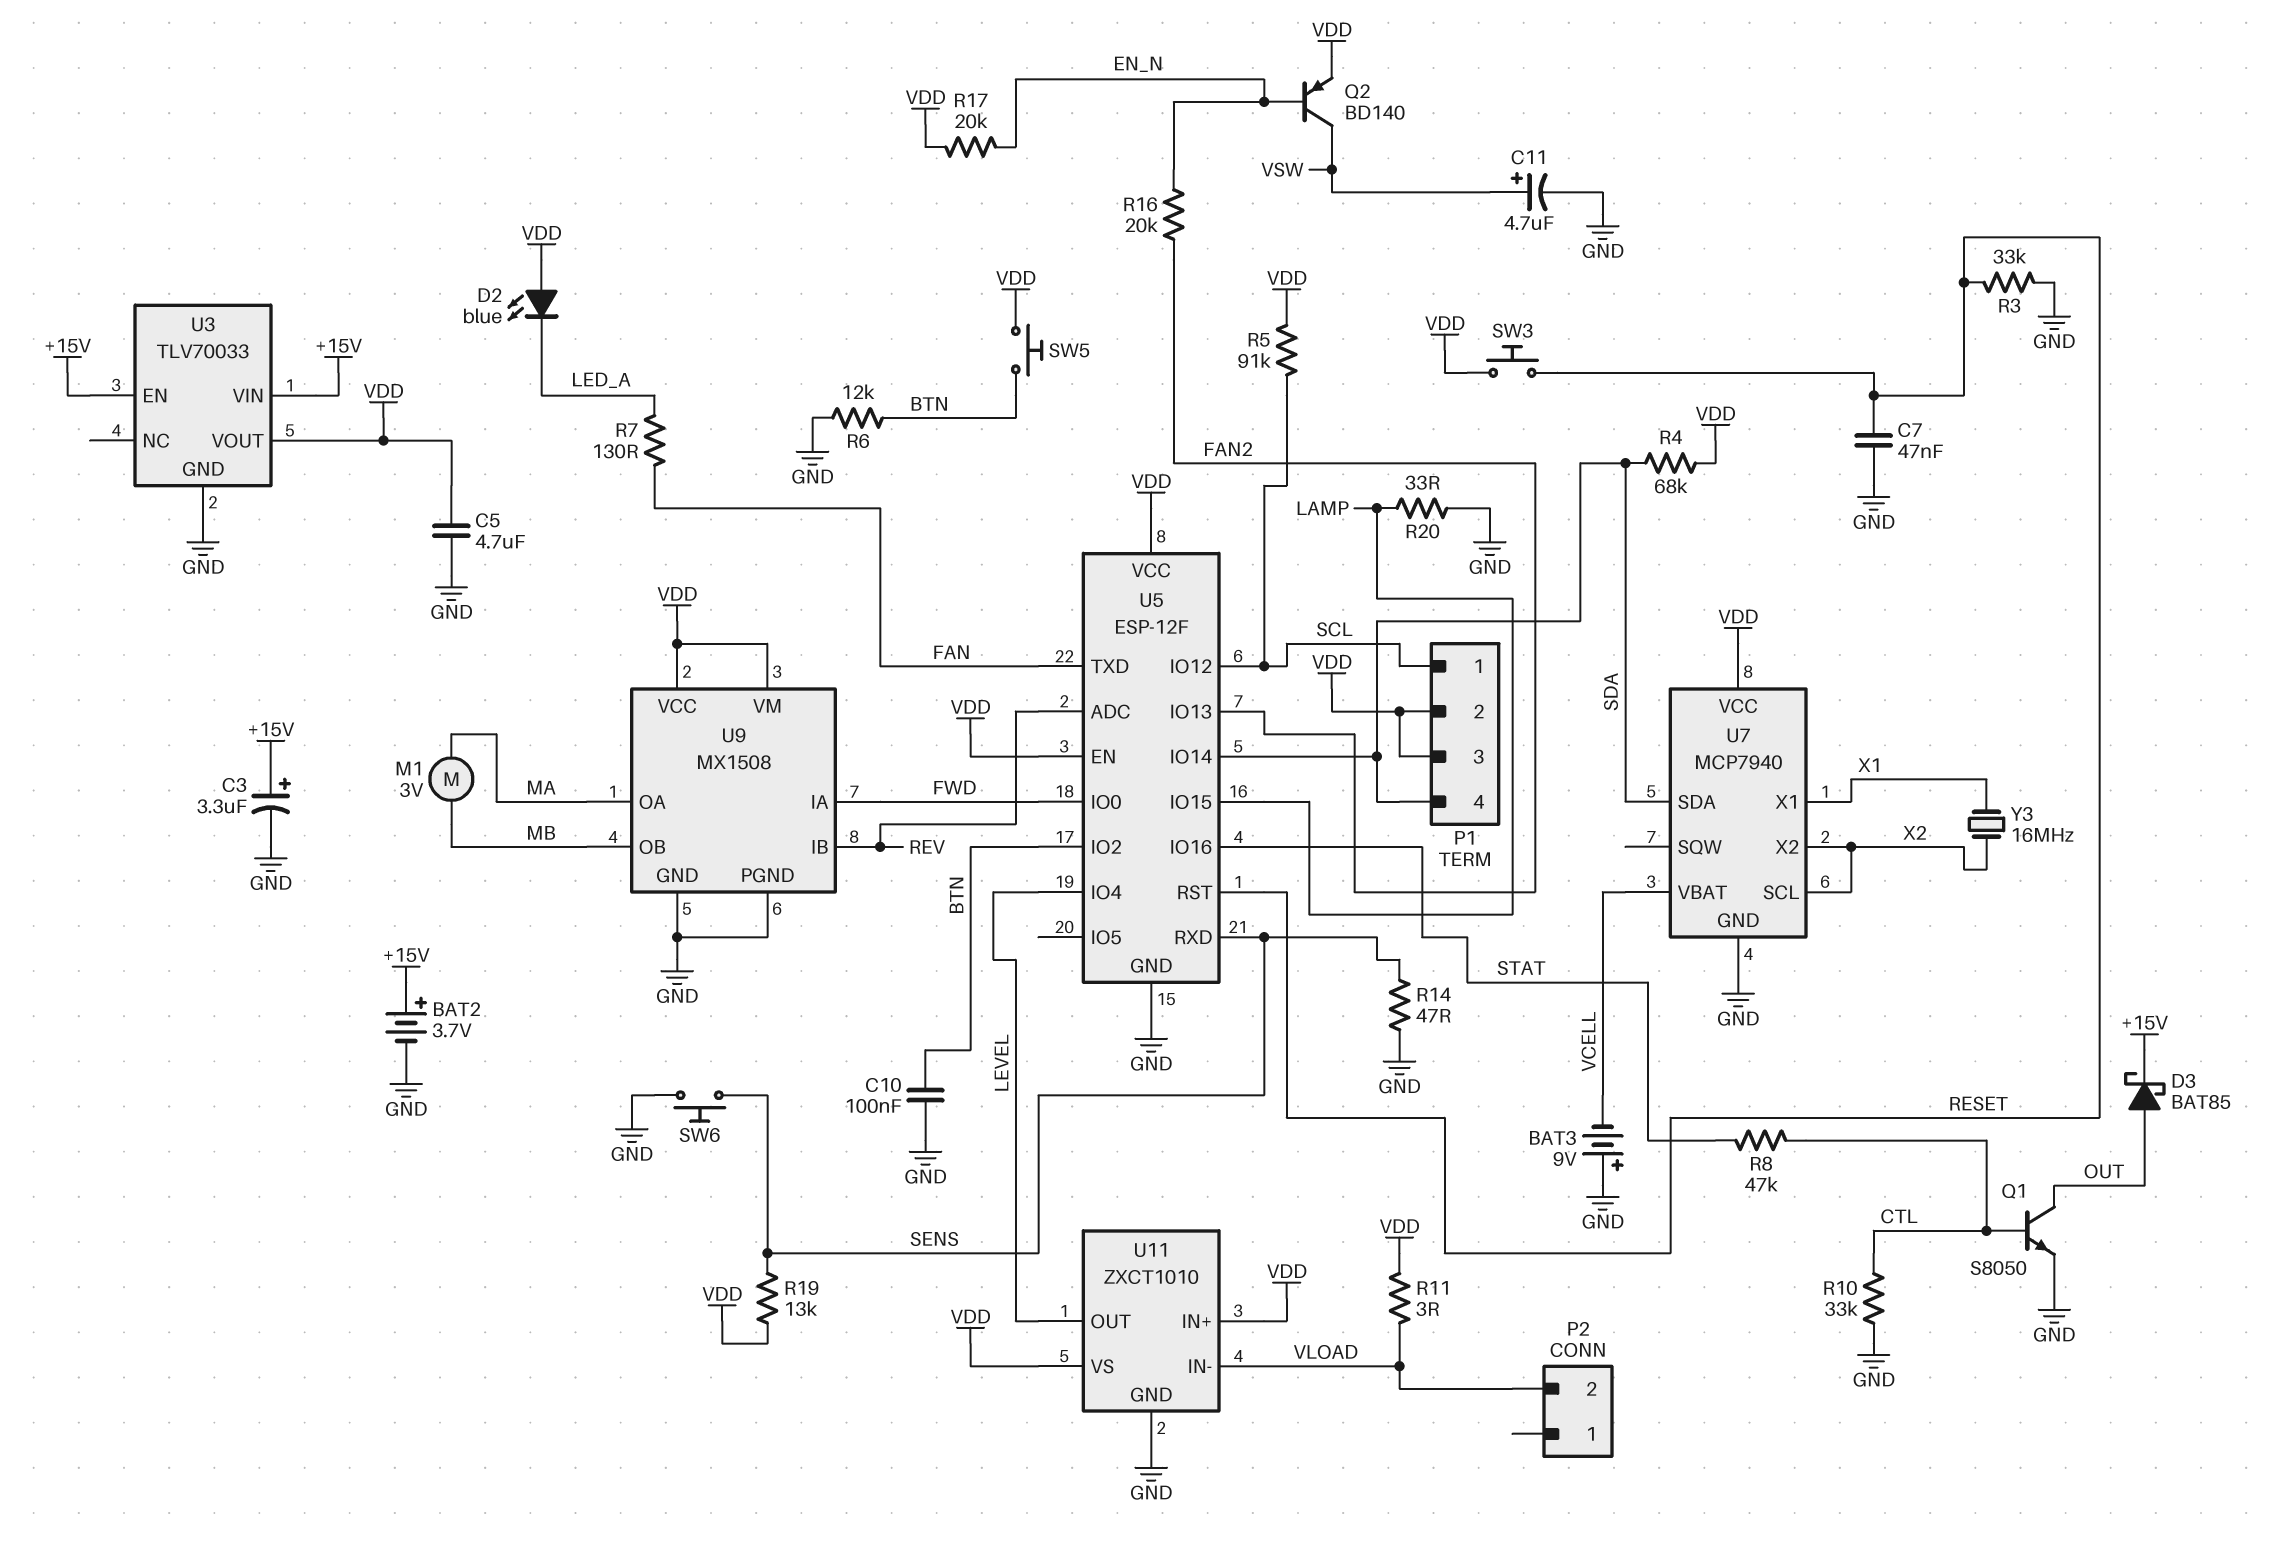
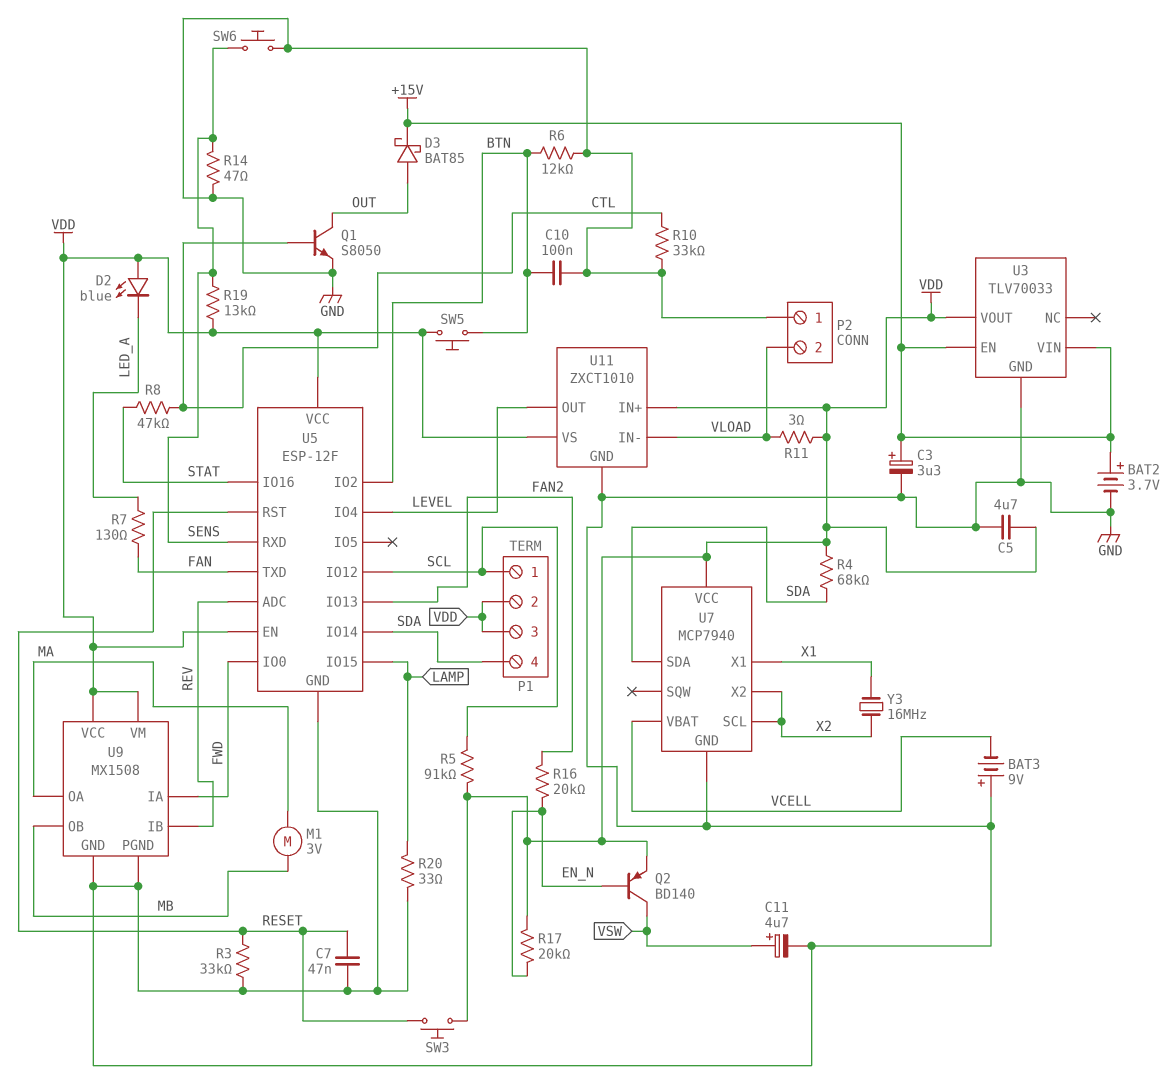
P2 pin 1: none -> GND

